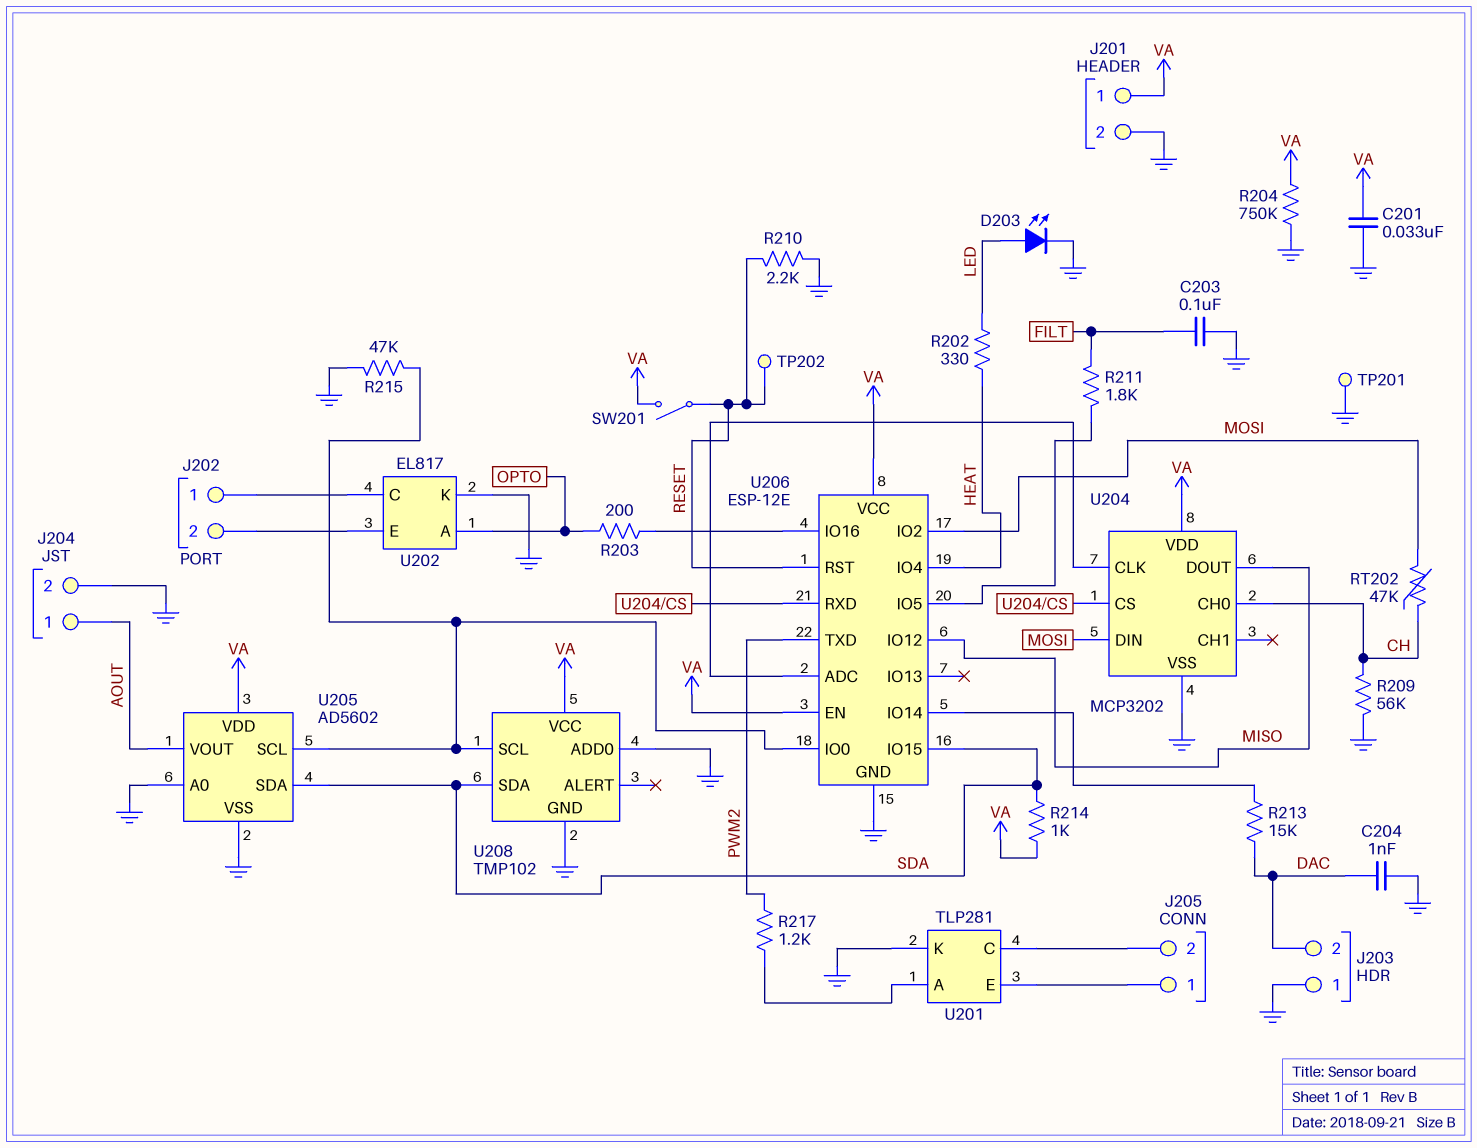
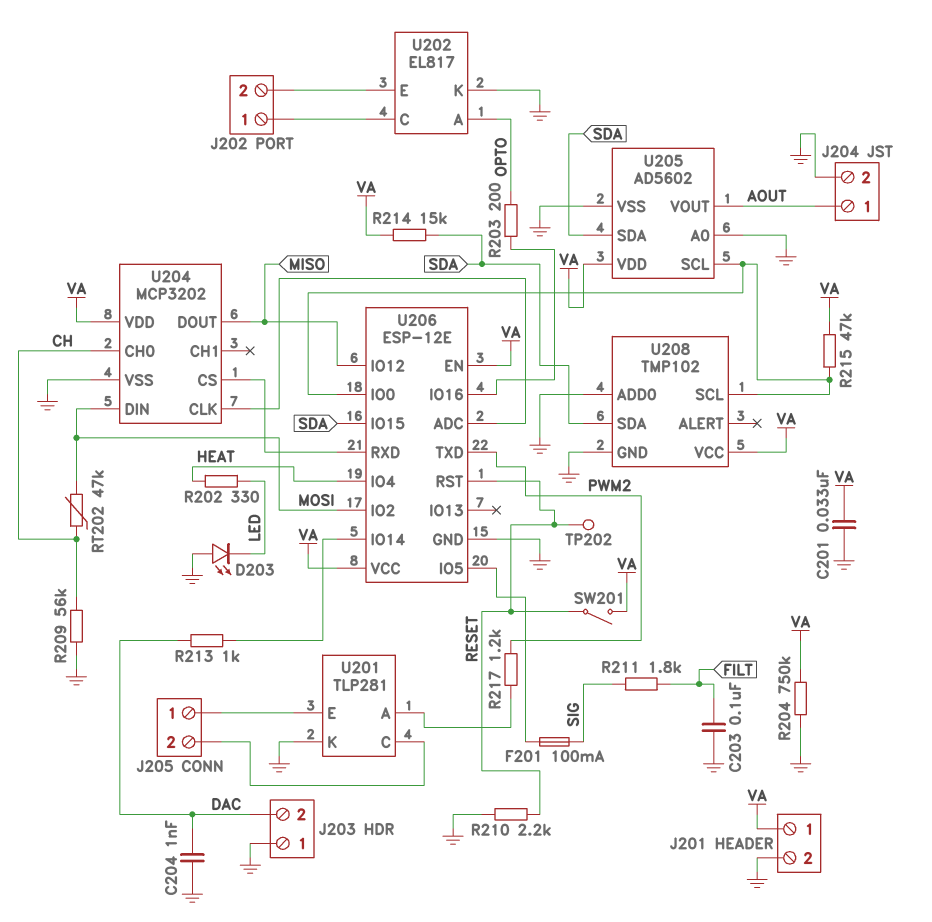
D203: LED (A LED, K GND) -> LED (A GND, K LED)
F201: none -> 100mA (SIG, U206/IO5)
R211: 1.8k (FILT, U206/IO5) -> 1.8k (FILT, SIG)
R213: 15k (DAC, U206/IO14) -> 1k (DAC, U206/IO14)
R214: 1k (SDA, VA) -> 15k (SDA, VA)
R215: 47k (GND, U205/SCL) -> 47k (U205/SCL, VA)
TP201: test point (GND) -> none

